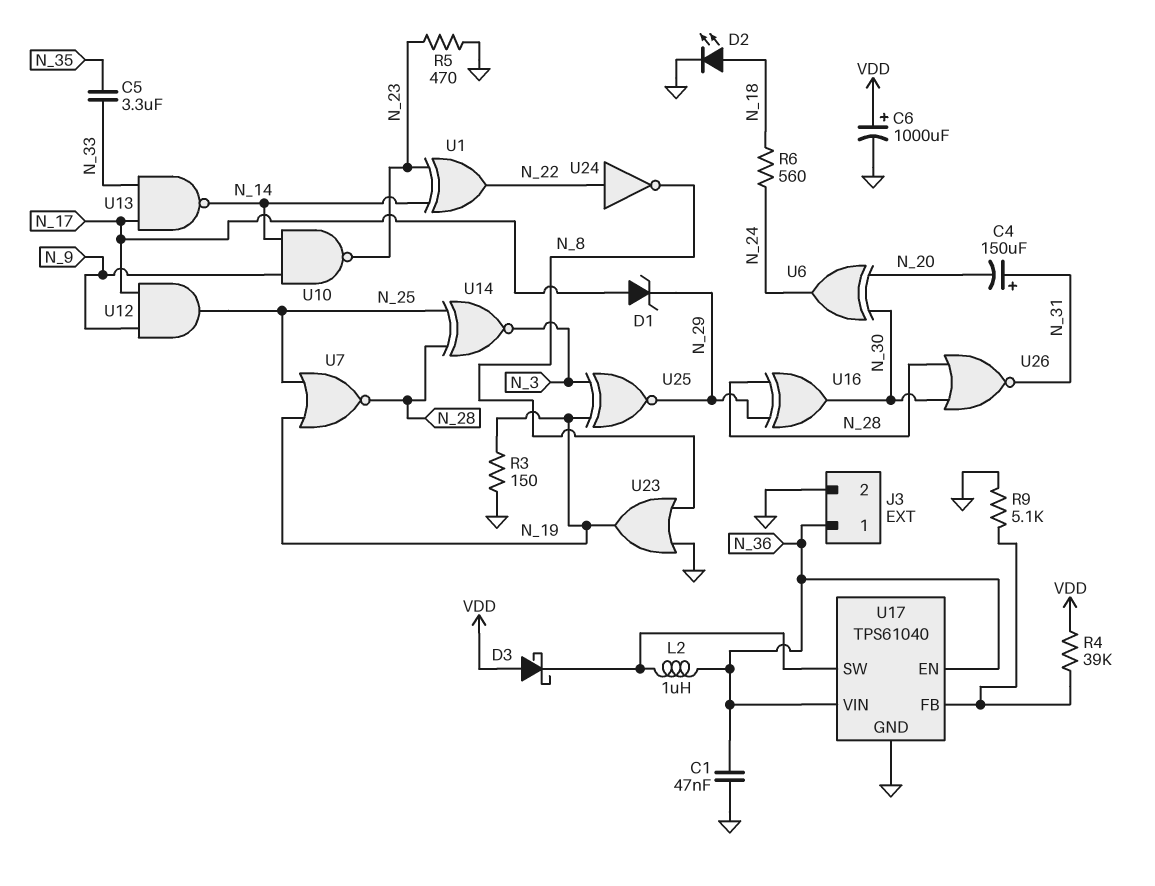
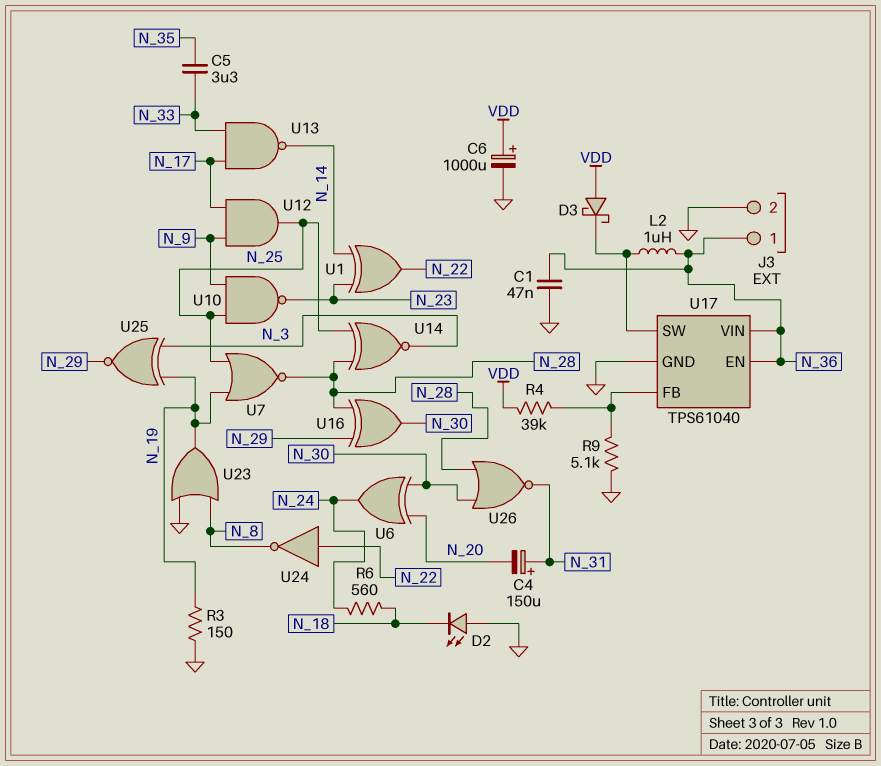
D1: zener (A N_17, K N_29) -> none
D2: LED (A N_18, K GND) -> LED (A GND, K N_18)
R5: 470 (GND, N_23) -> none
U10: NAND (in N_9, in N_14, out N_23) -> NAND (in N_9, in N_25, out N_23)

